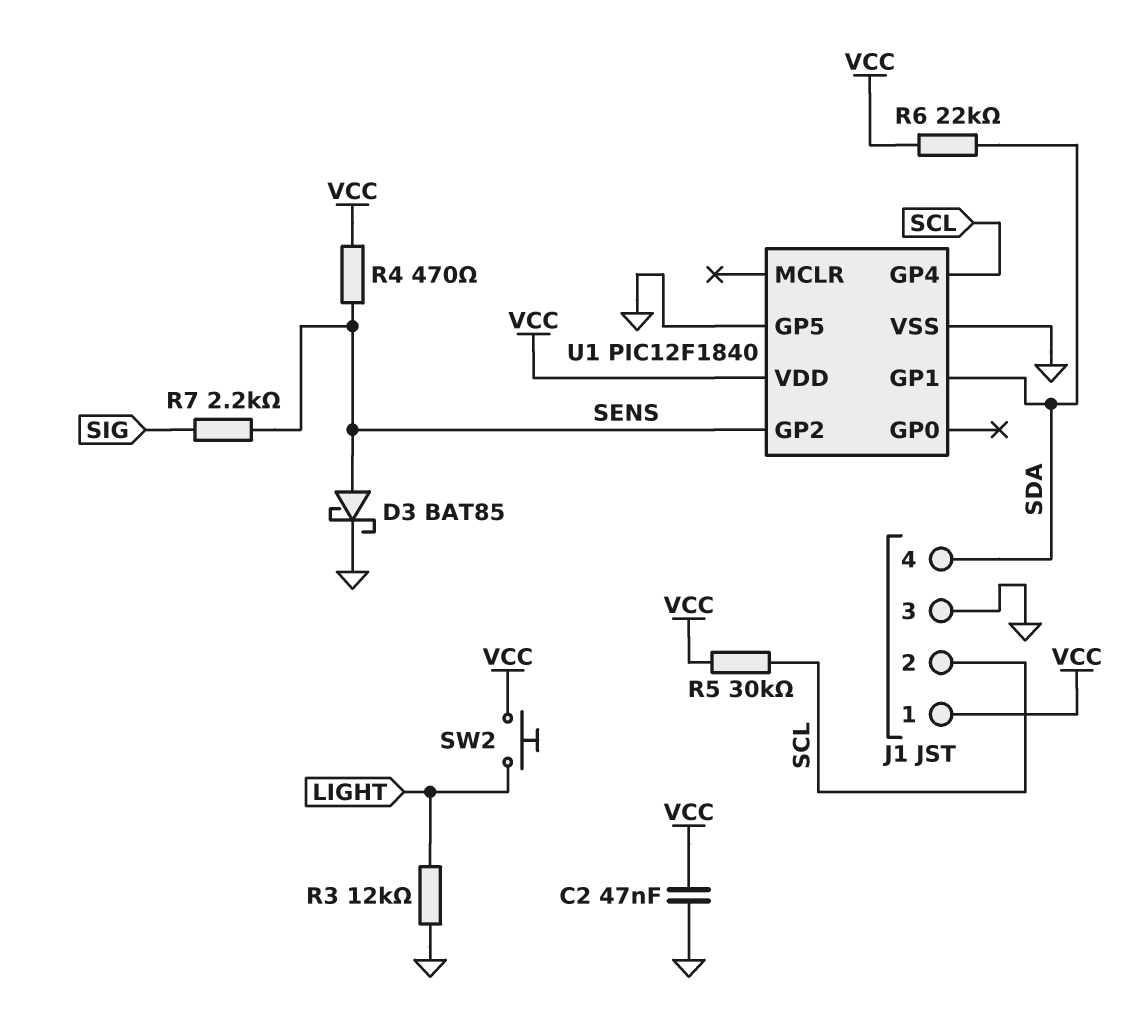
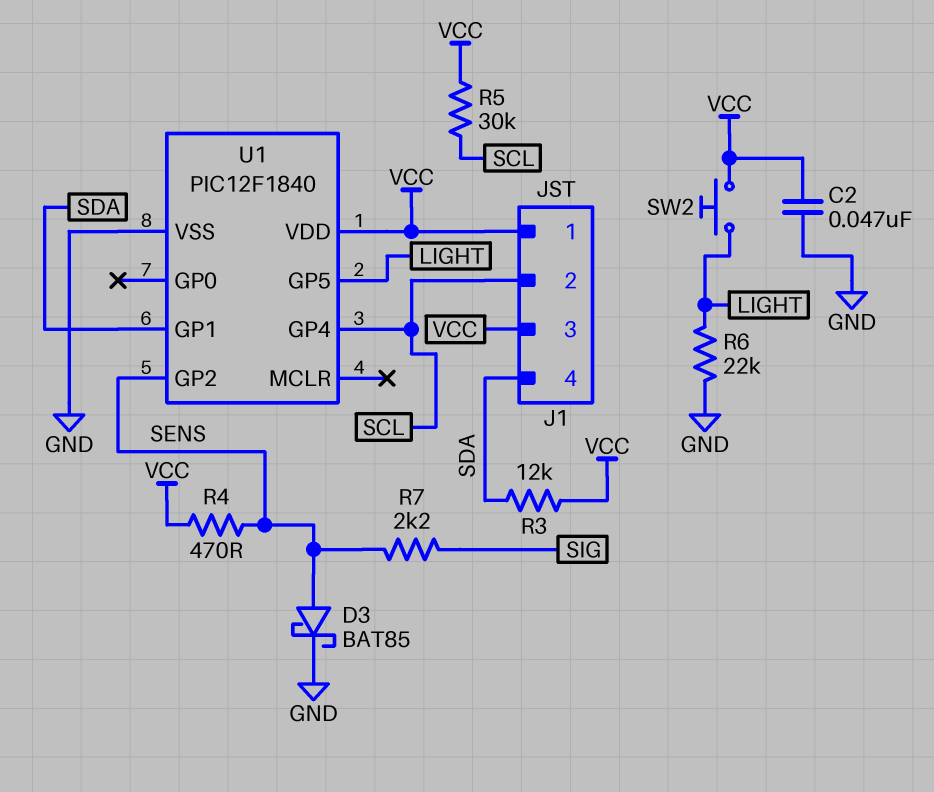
J1 pin 3: GND -> VCC
R3: 12k (GND, LIGHT) -> 12k (SDA, VCC)
R6: 22k (SDA, VCC) -> 22k (GND, LIGHT)
U1 pin GP5: GND -> LIGHT

